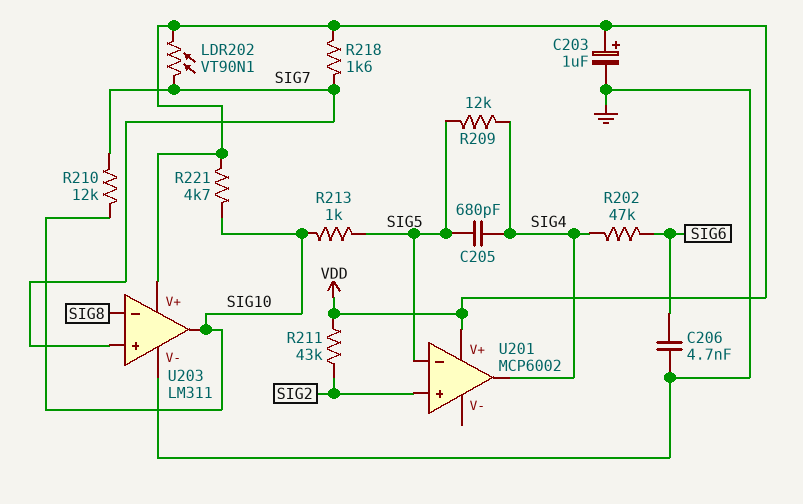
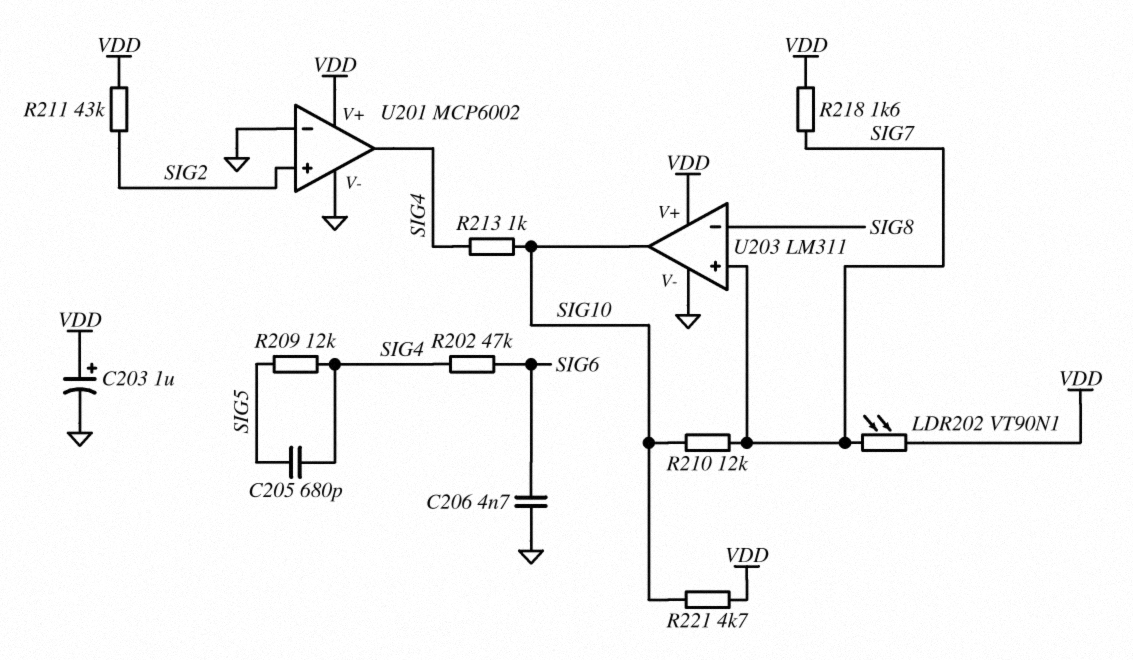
R213: 1k (SIG5, SIG10) -> 1k (SIG4, SIG10)
U201 pin V-: none -> GND
U201 pin in-: SIG5 -> GND

